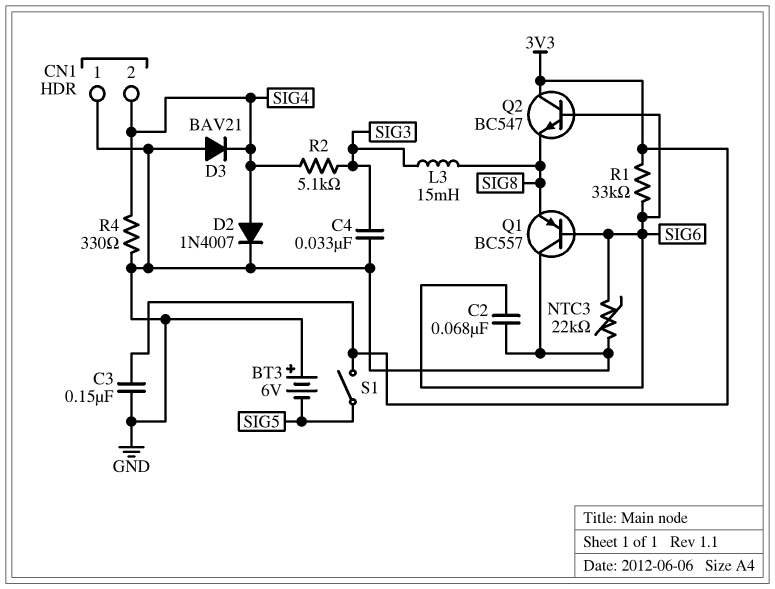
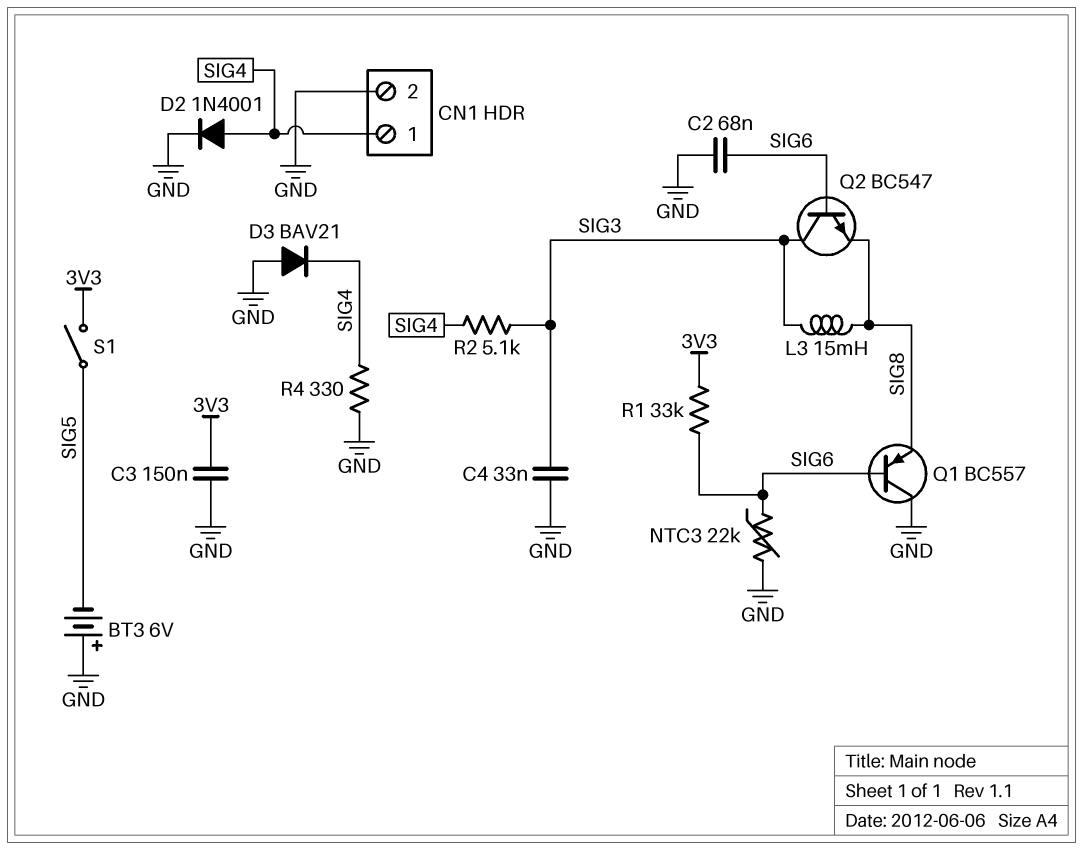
CN1 pin 1: GND -> SIG4
CN1 pin 2: SIG4 -> GND
D2: diode 1N4007 (A SIG4, K GND) -> diode 1N4001 (A SIG4, K GND)
Q2: NPN BC547 (B SIG6, C 3V3, E SIG8) -> NPN BC547 (B SIG6, C SIG3, E SIG8)

